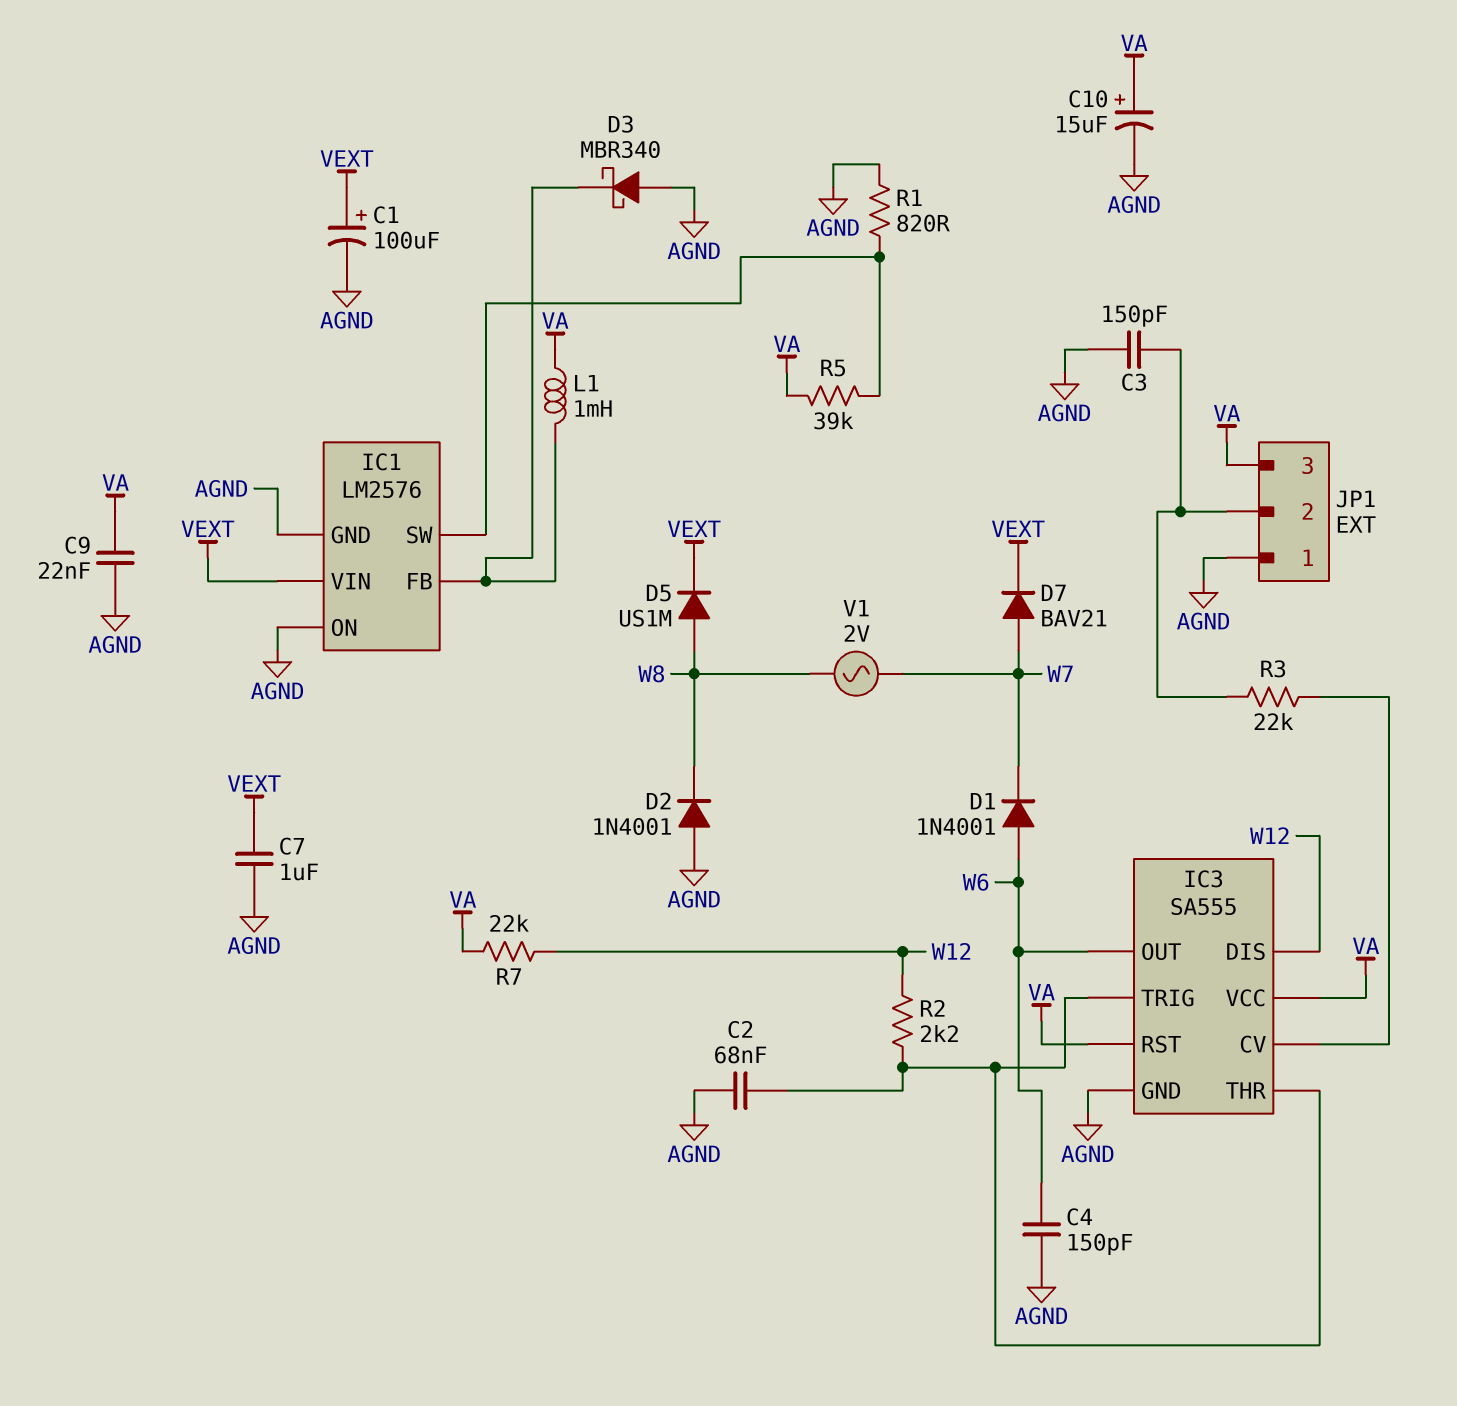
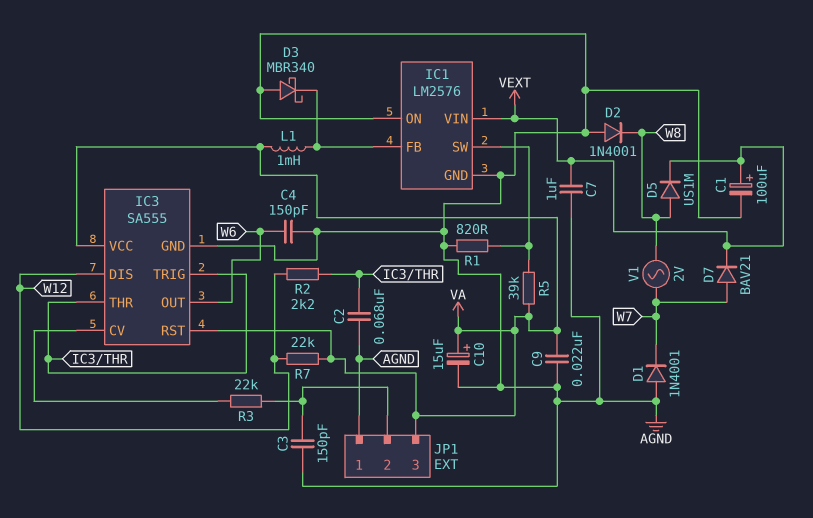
D1: diode 1N4001 (A W6, K W7) -> diode 1N4001 (A AGND, K W7)

